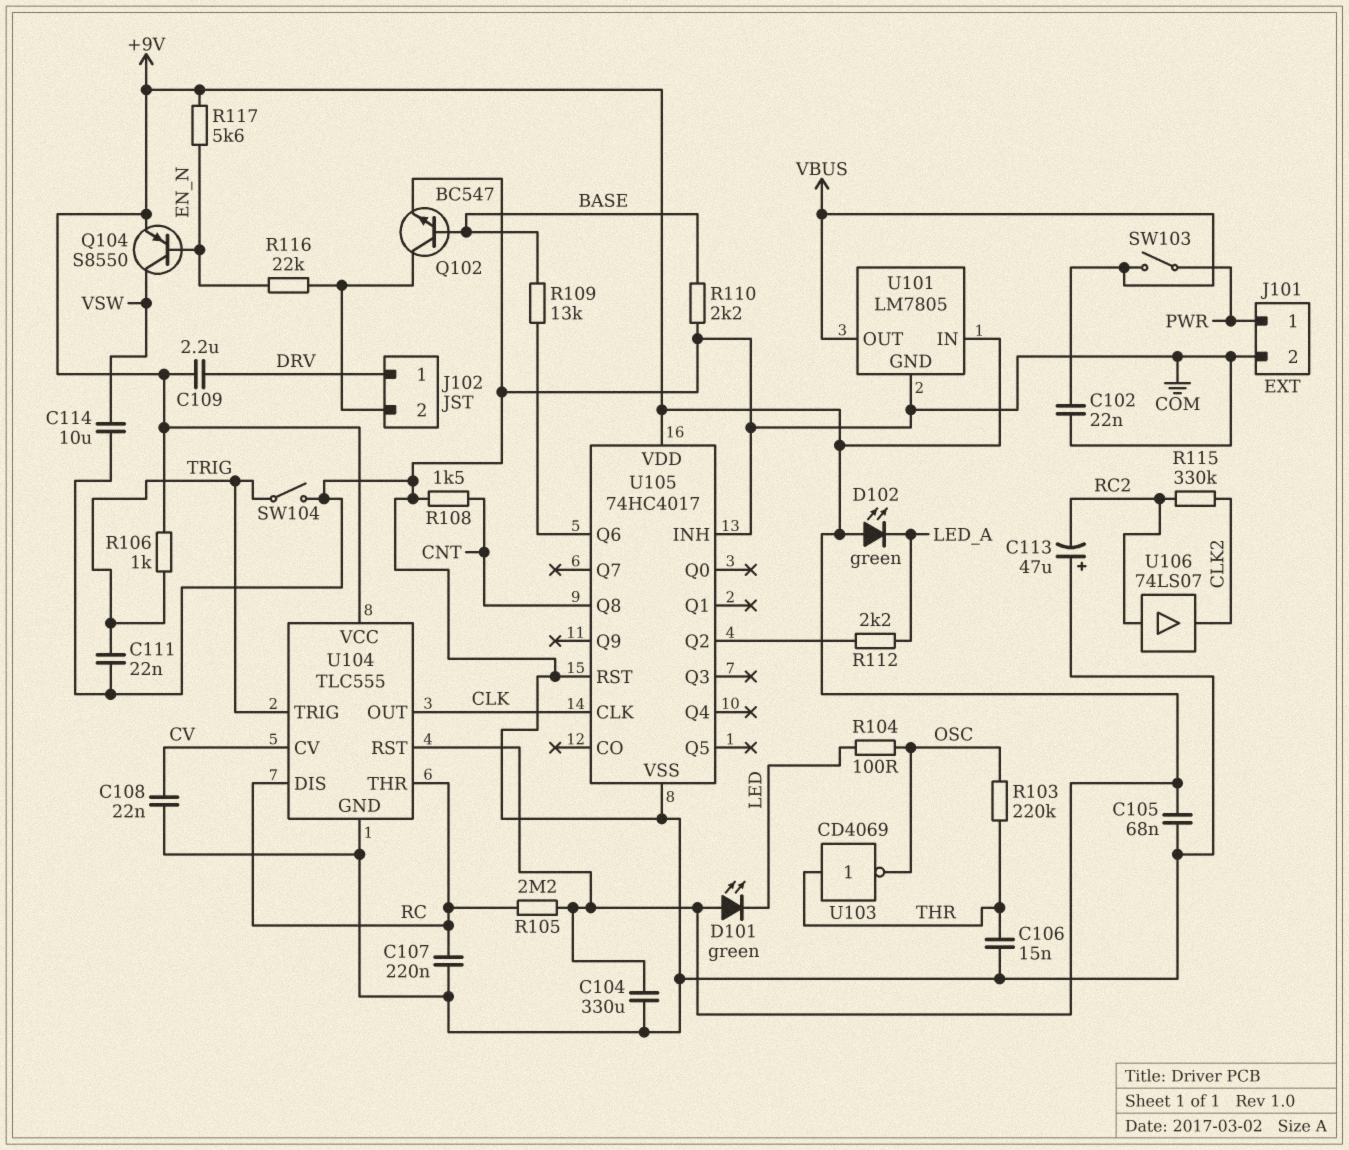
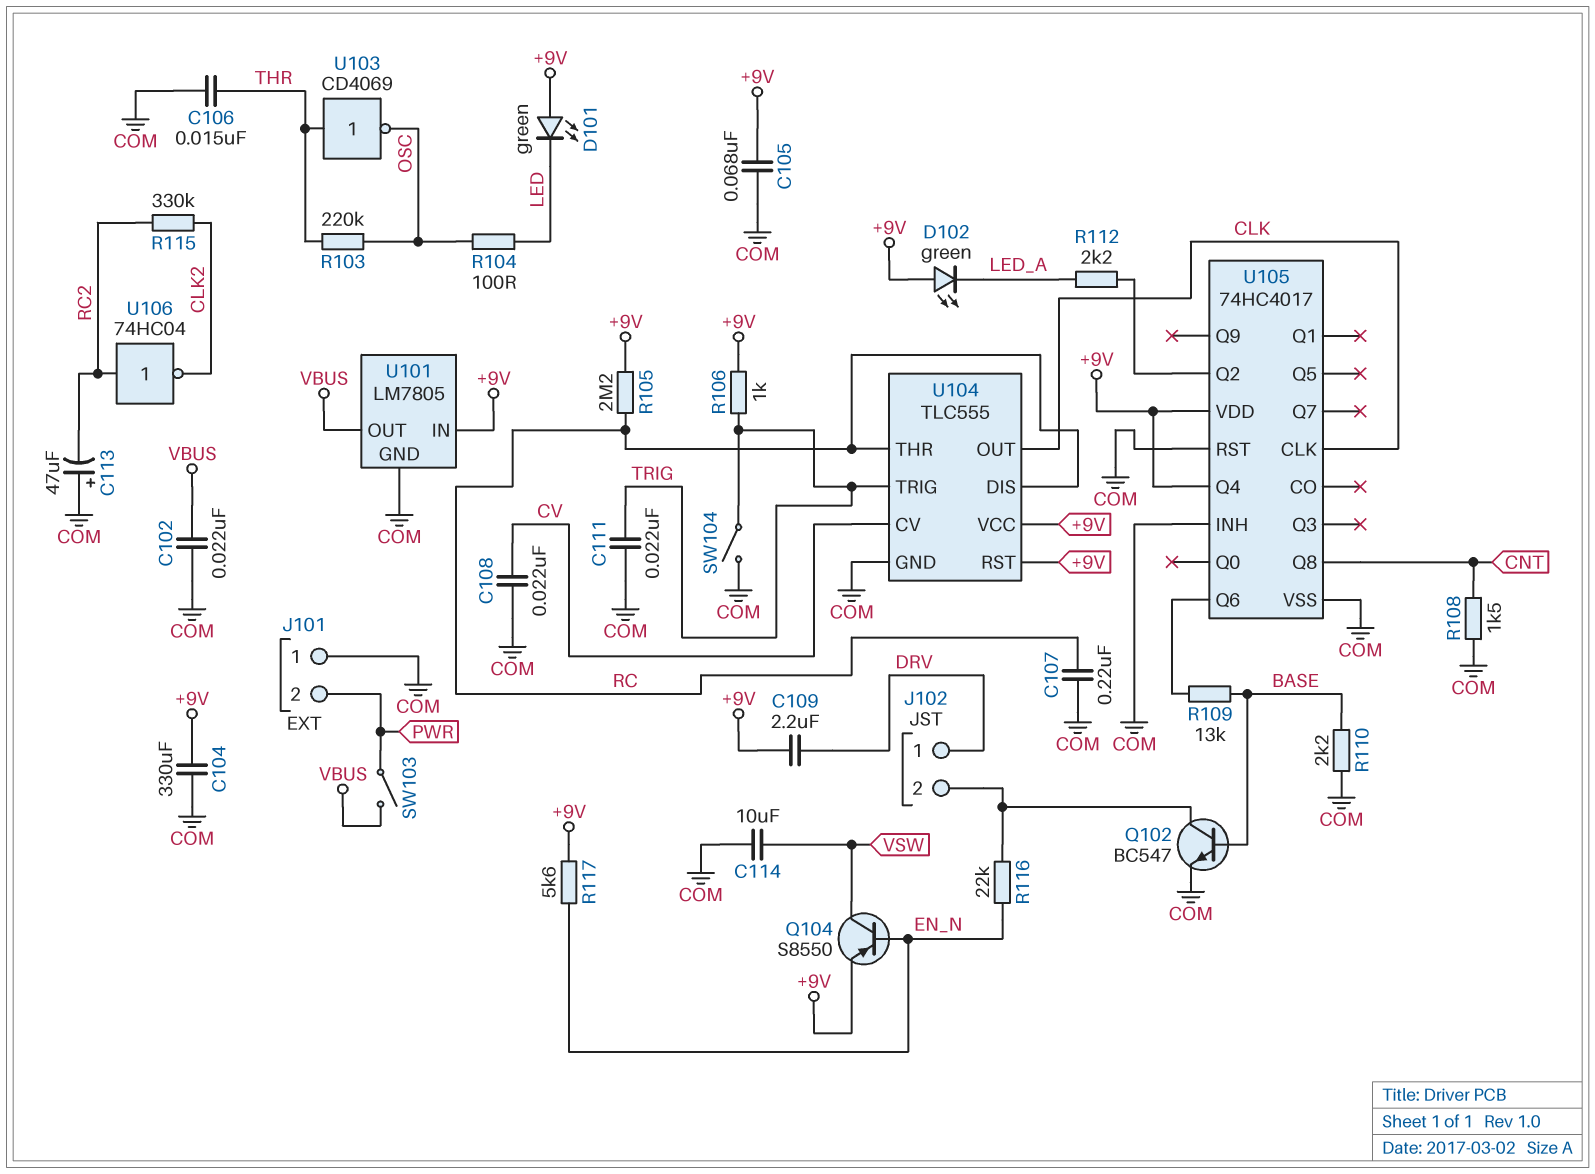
J101 pin 1: PWR -> COM
J101 pin 2: COM -> PWR
U105 pin Q4: none -> +9V
U106: buffer 74LS07 (in RC2, out CLK2) -> NOT 74HC04 (in RC2, out CLK2)

